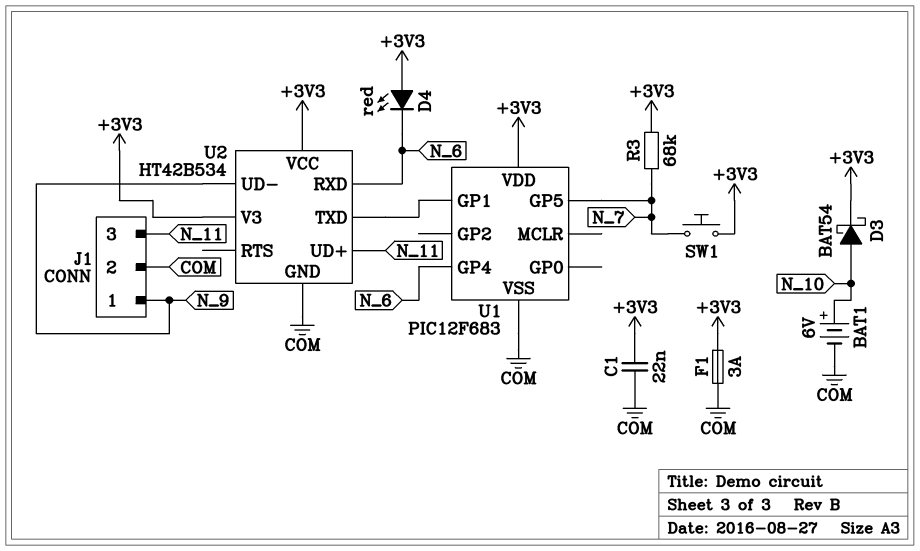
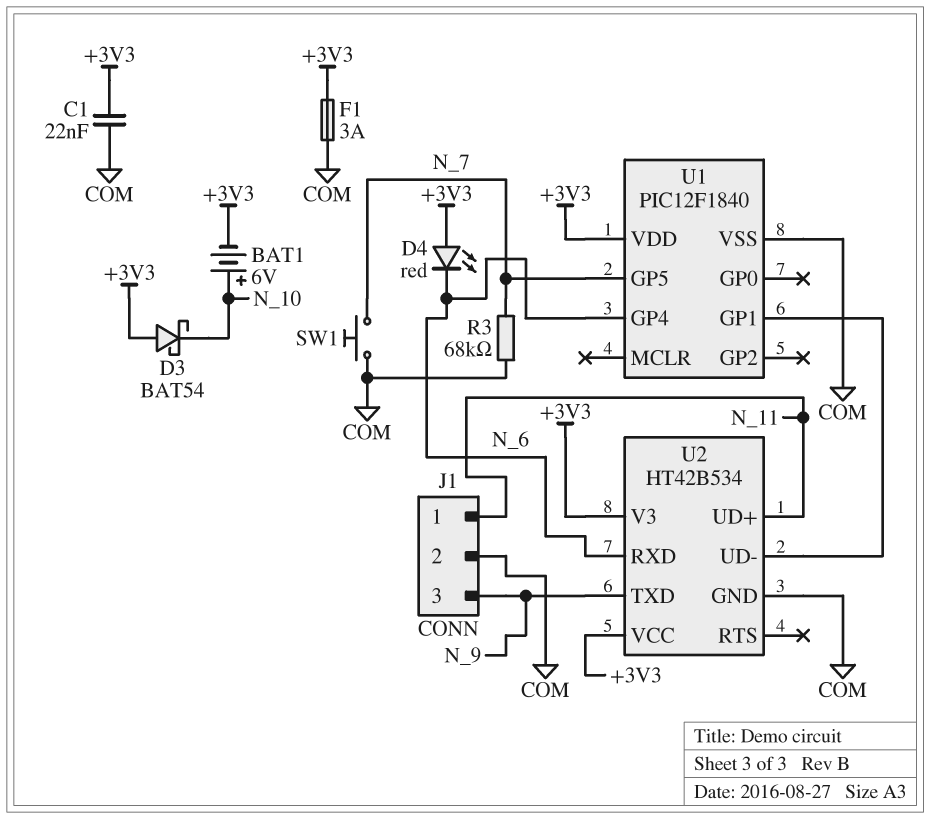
BAT1: 6V (plus N_10, minus COM) -> 6V (plus N_10, minus +3V3)
D3: schottky BAT54 (A N_10, K +3V3) -> schottky BAT54 (A +3V3, K N_10)
J1 pin 1: N_9 -> N_11
J1 pin 3: N_11 -> N_9
R3: 68k (+3V3, N_7) -> 68k (COM, N_7)
SW1: button (+3V3, N_7) -> button (COM, N_7)
U1: PIC12F683 -> PIC12F1840
U2 pin TXD: U1/GP1 -> N_9
U2 pin UD-: N_9 -> U1/GP1

